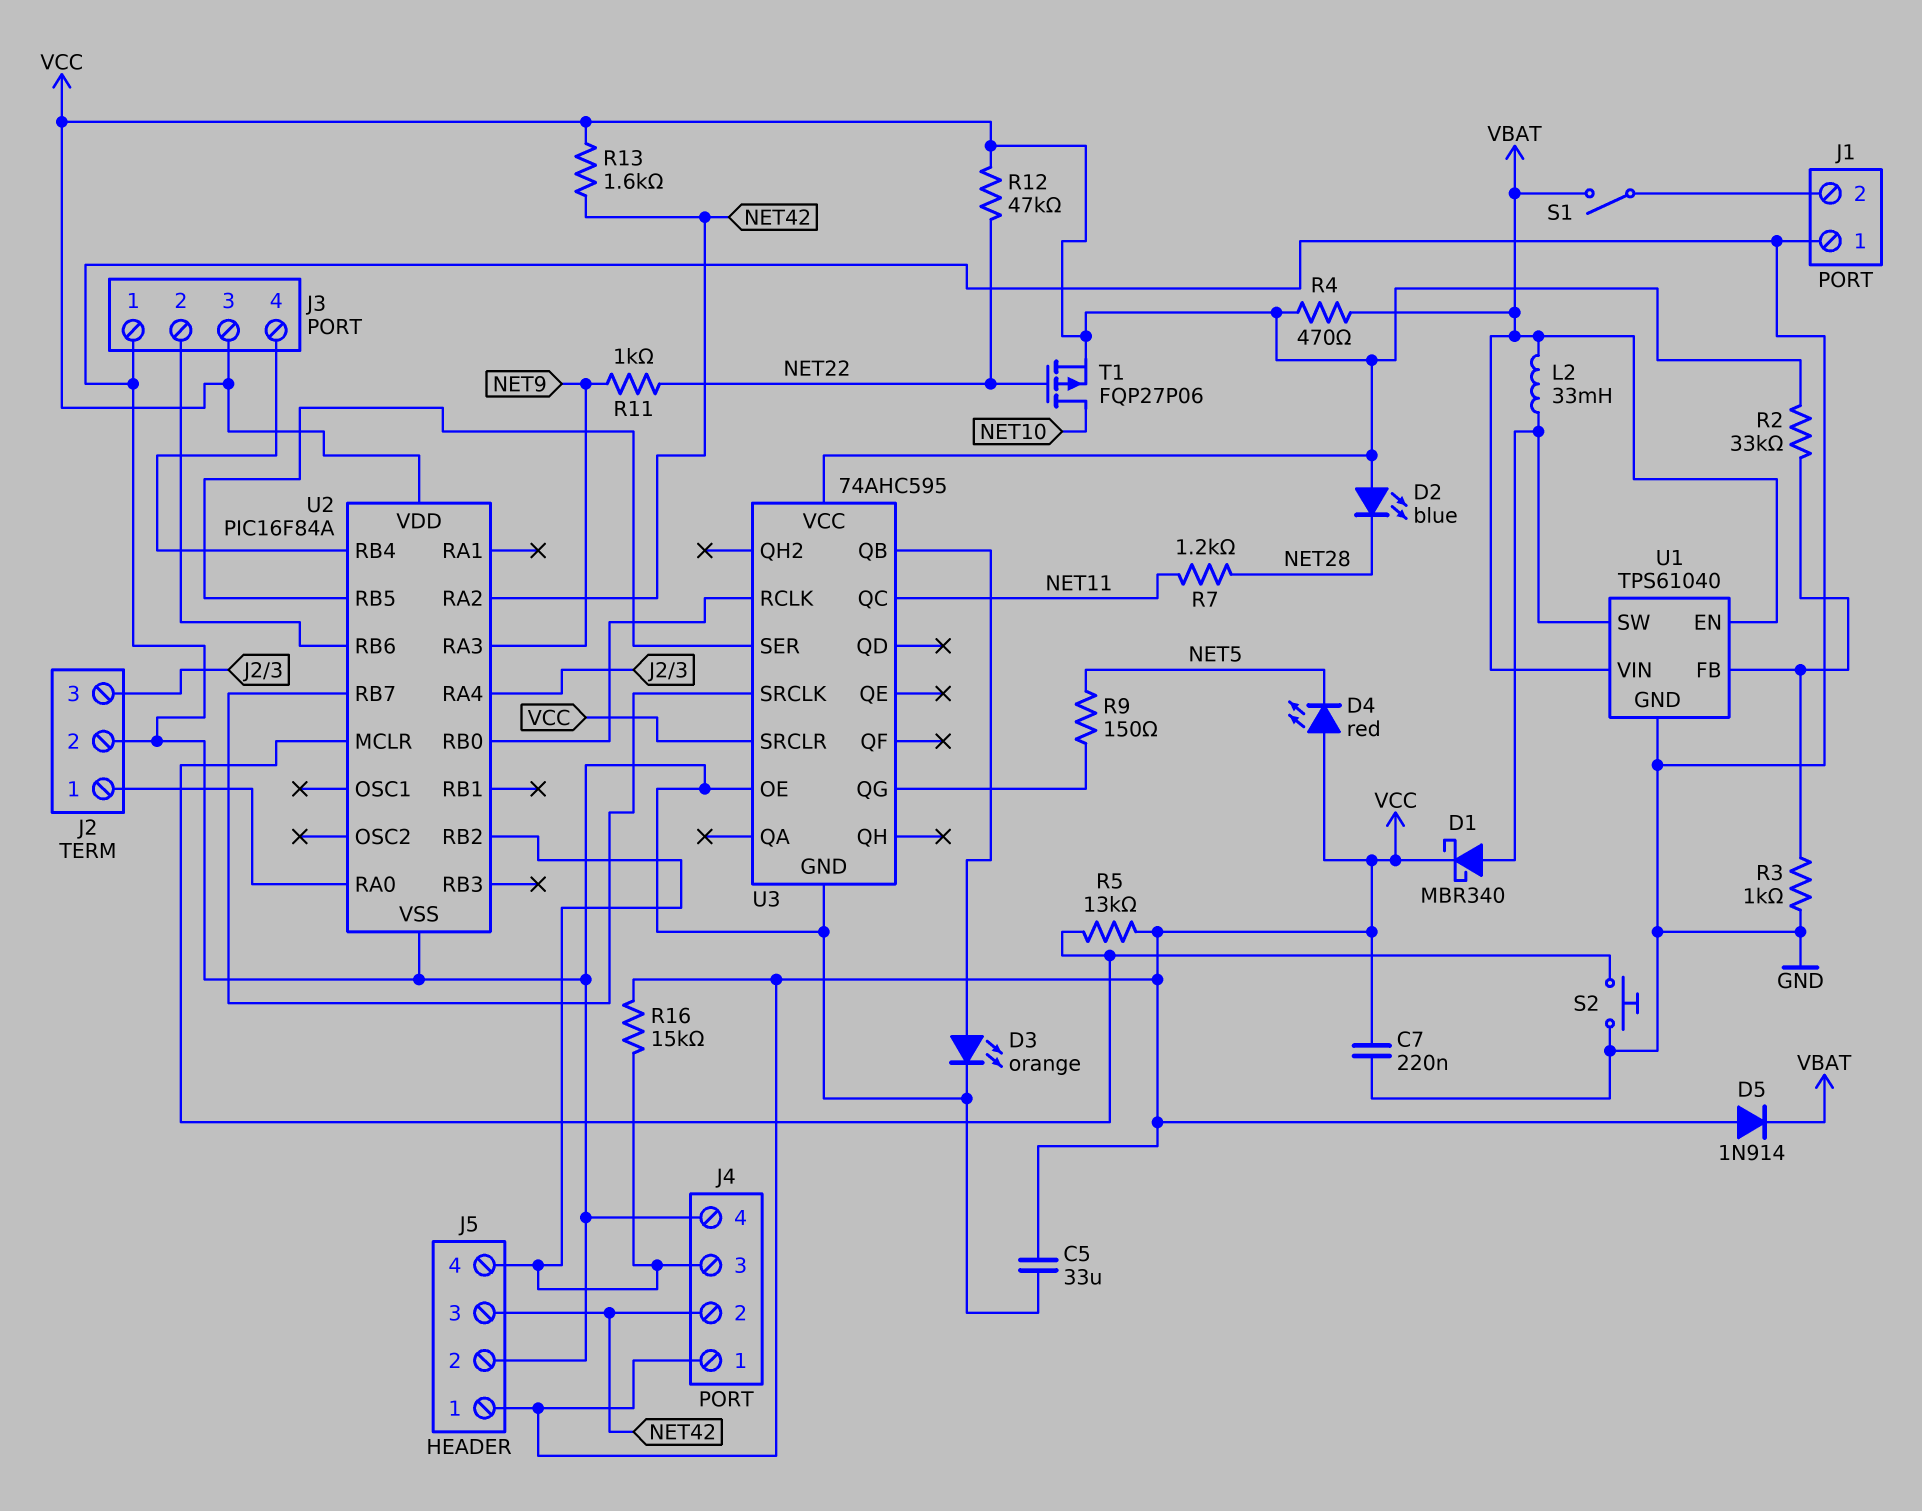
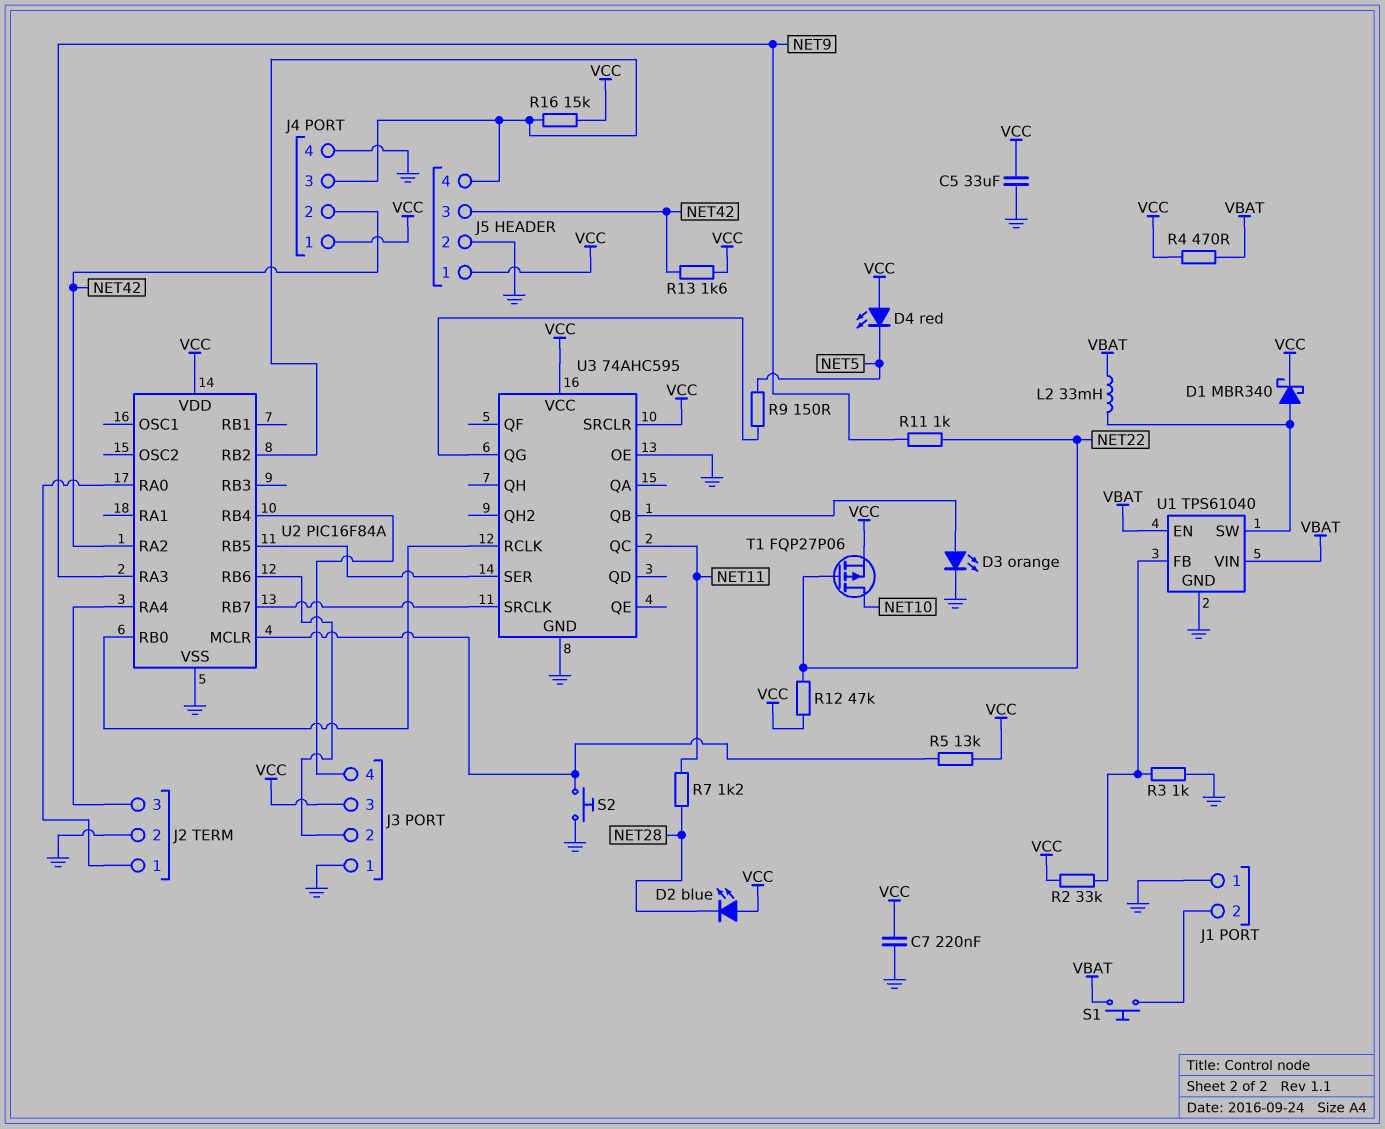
D5: diode 1N914 (A VCC, K VBAT) -> none
S1: switch (J1/2, VBAT) -> button (J1/2, VBAT)

